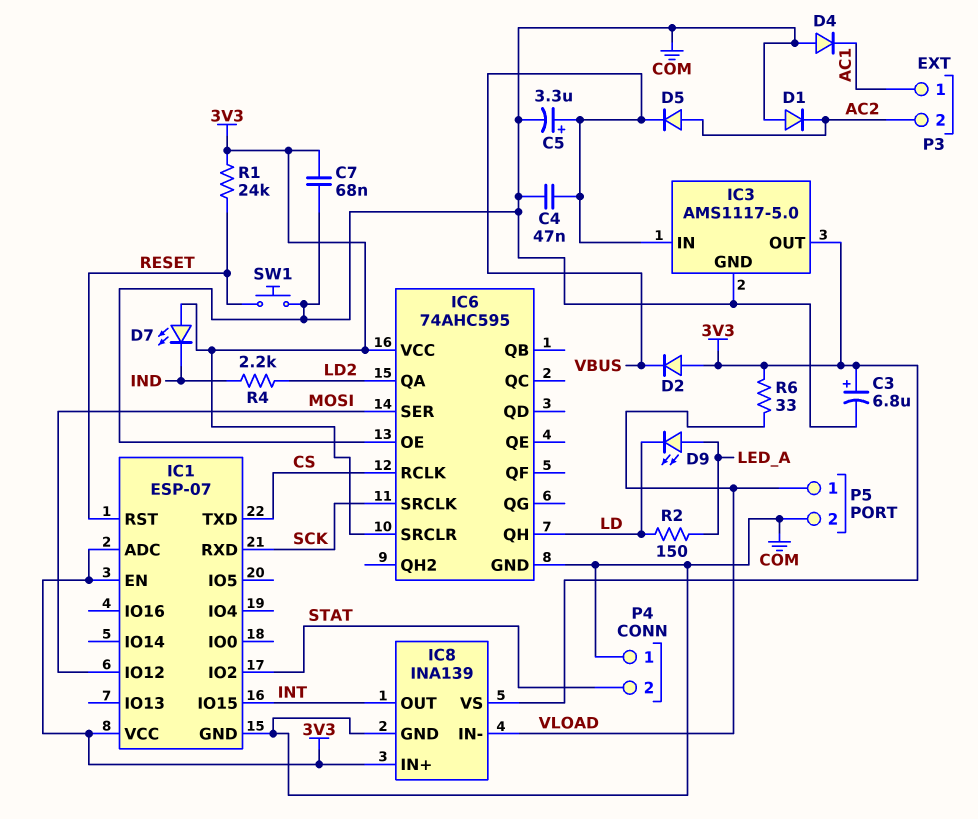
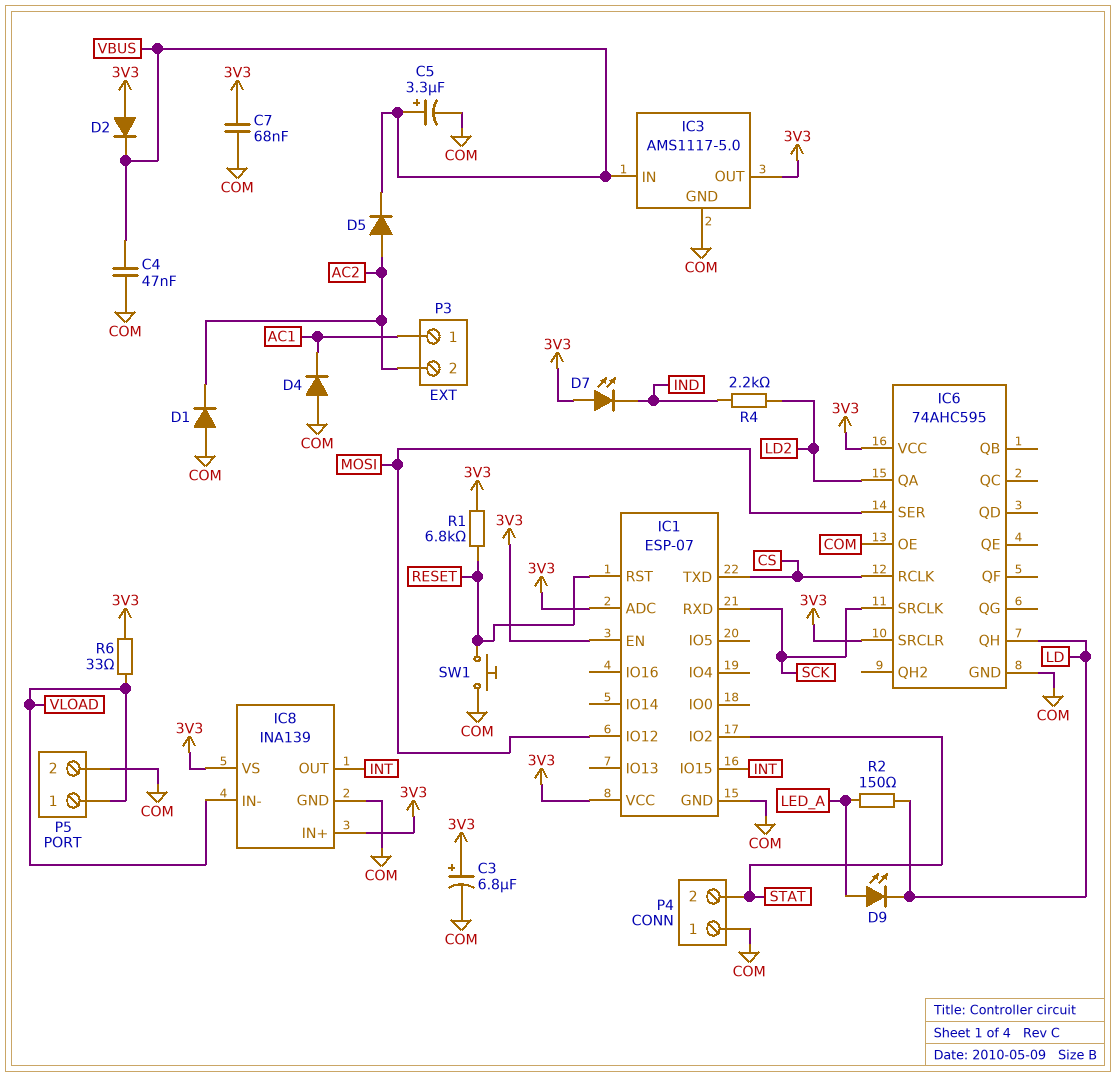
R1: 24k (3V3, RESET) -> 6.8k (3V3, RESET)

